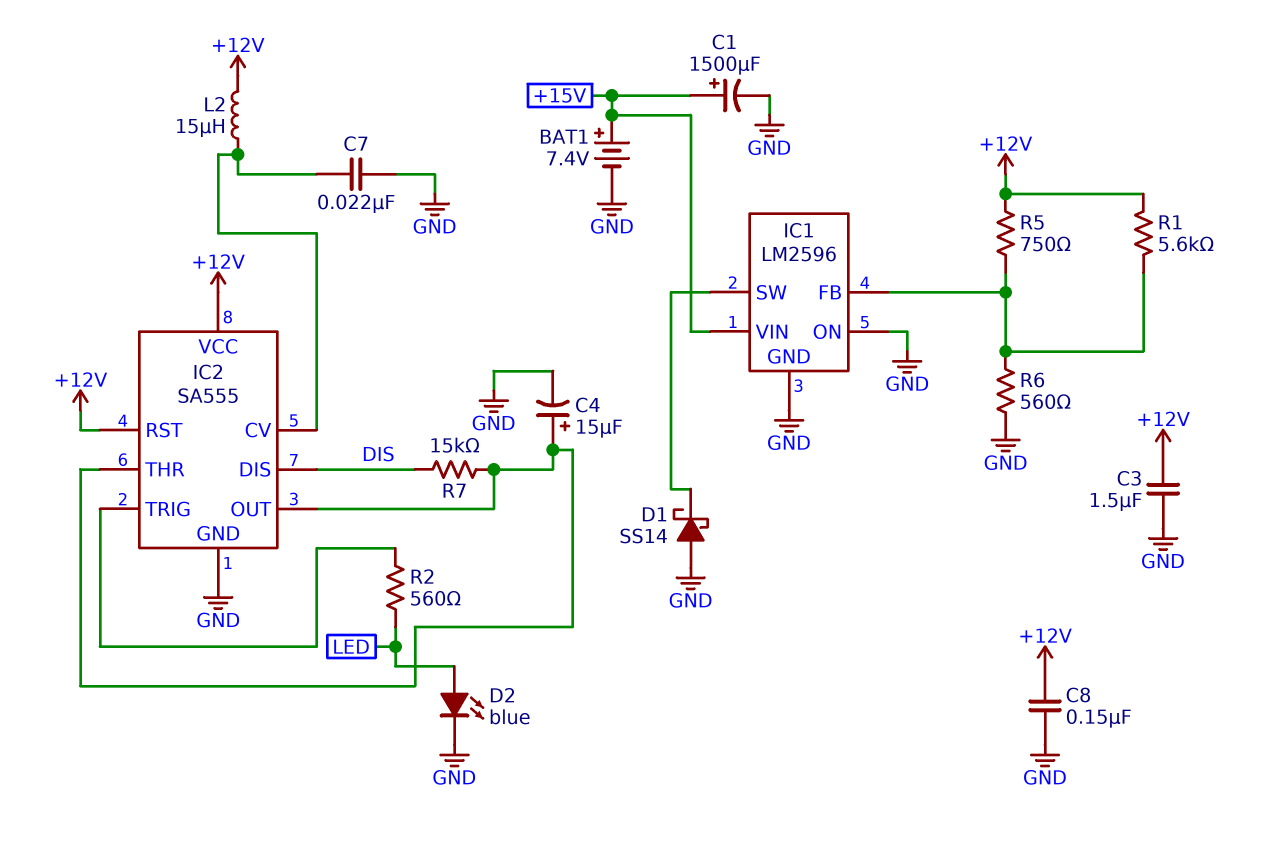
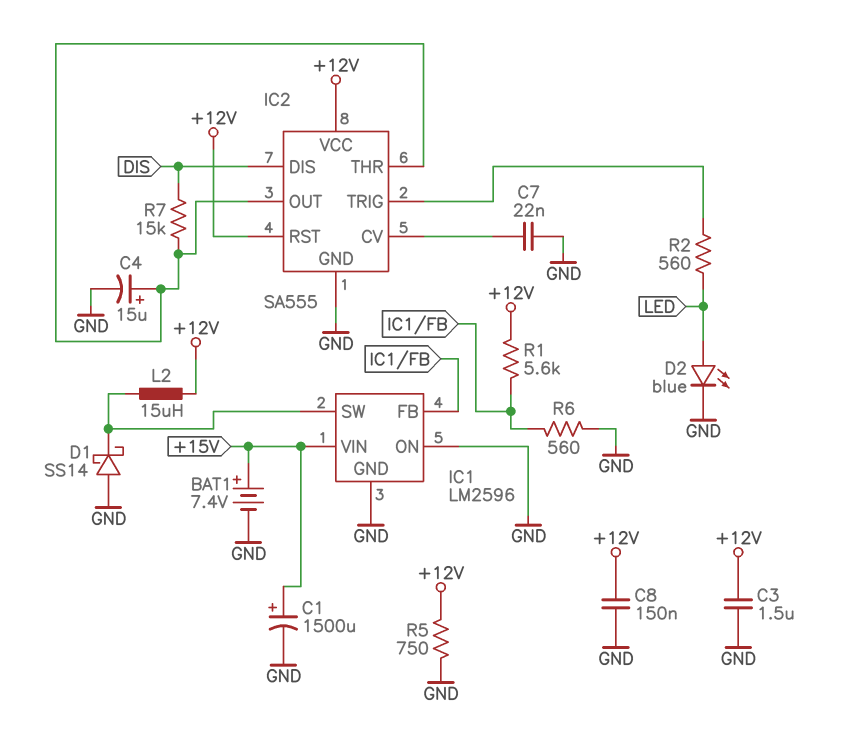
L2: 15uH (+12V, IC2/CV) -> 15uH (+12V, IC1/SW)
R5: 750 (+12V, IC1/FB) -> 750 (+12V, GND)

